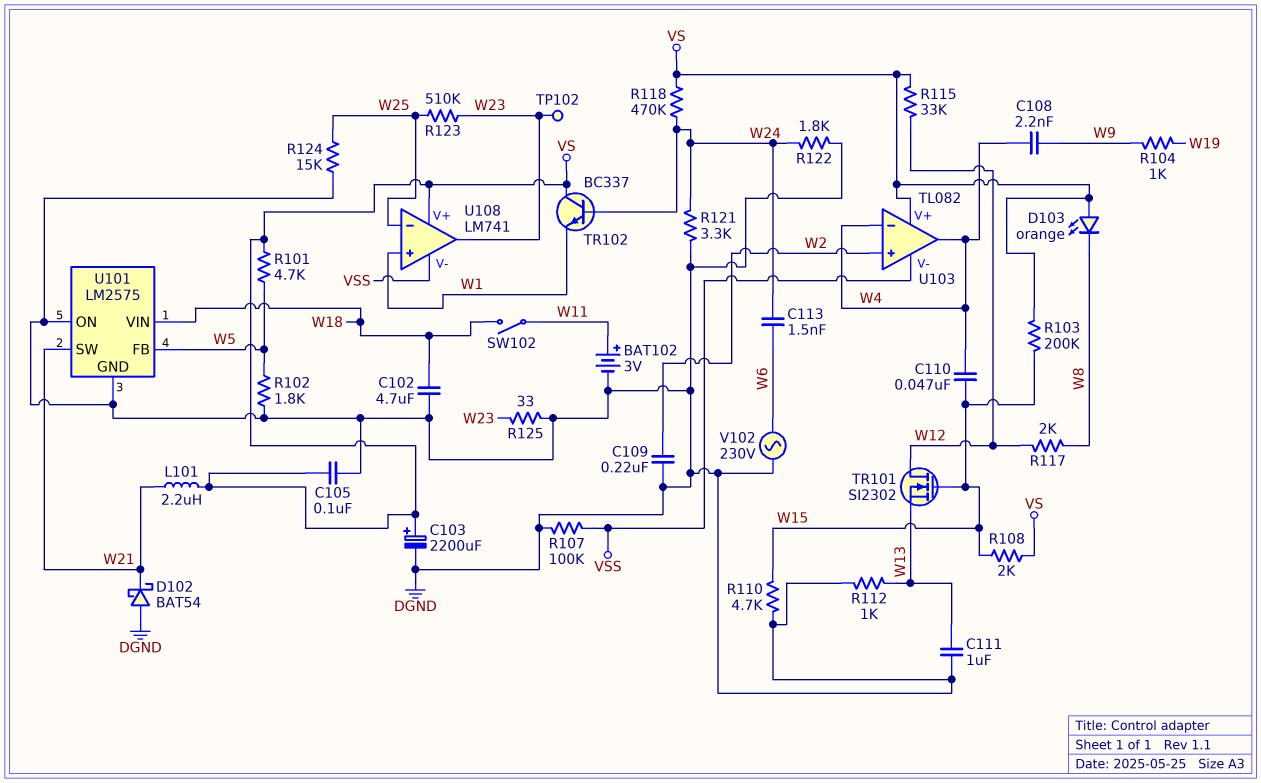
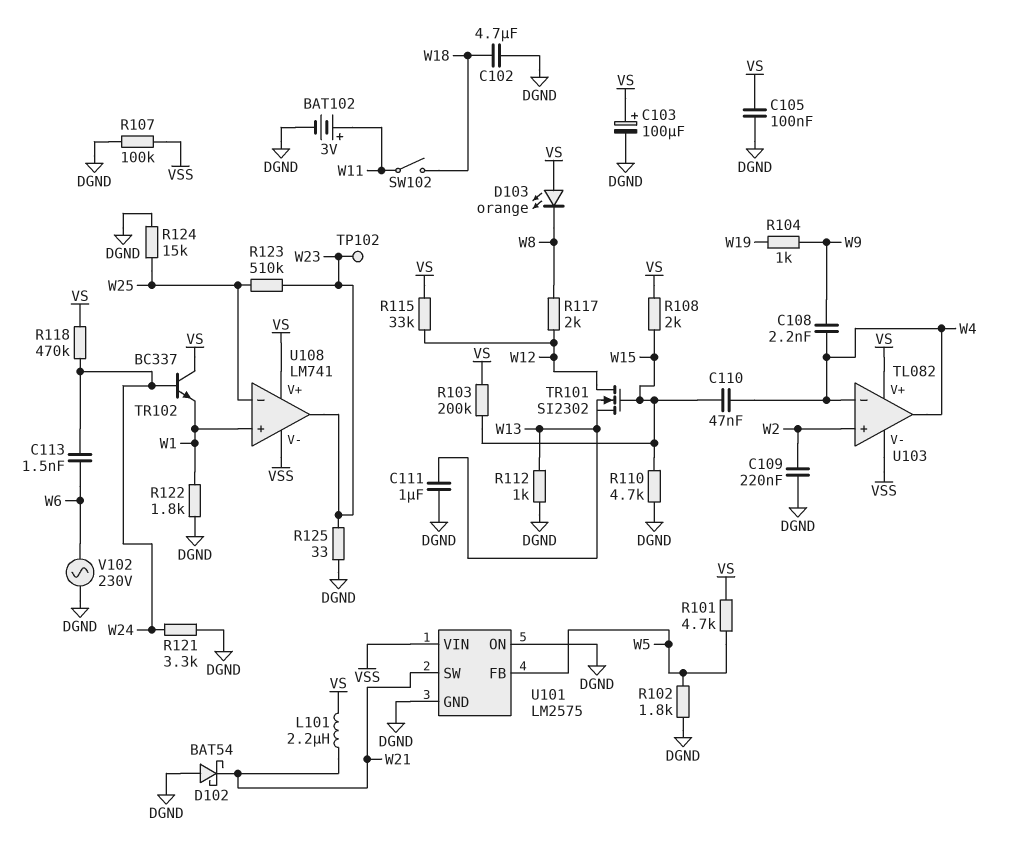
C103: 2200uF (plus VS, minus DGND) -> 100uF (plus VS, minus DGND)
R122: 1.8k (DGND, W24) -> 1.8k (DGND, W1)
U101 pin VIN: W18 -> VSS

